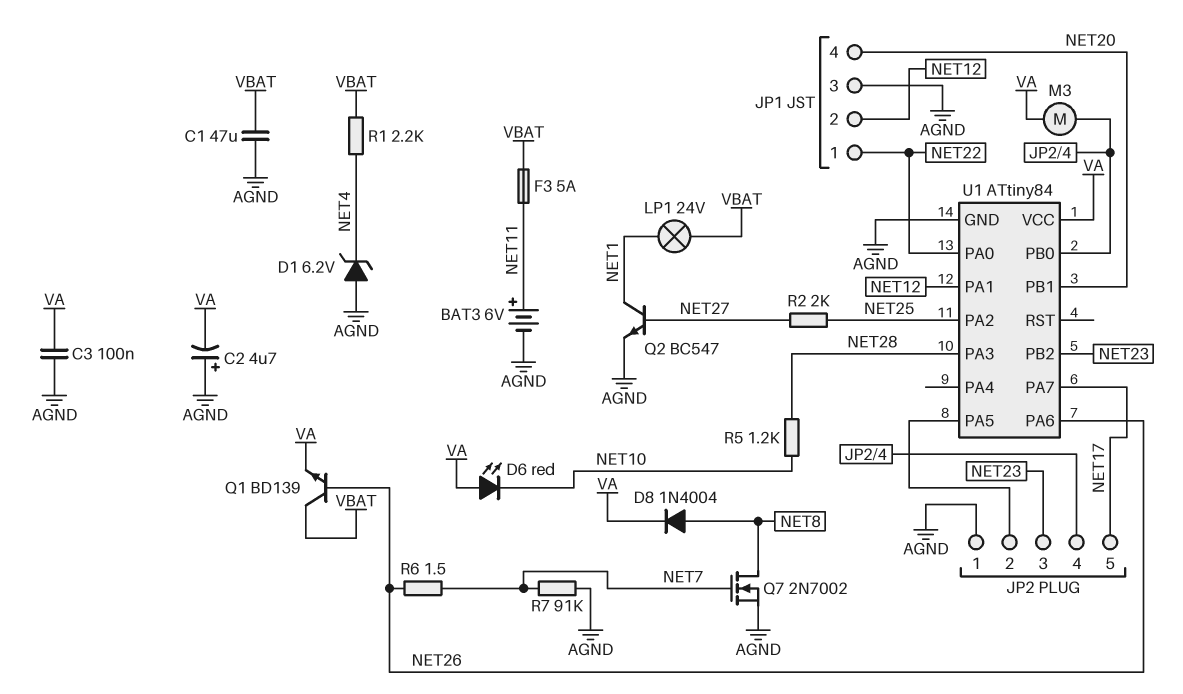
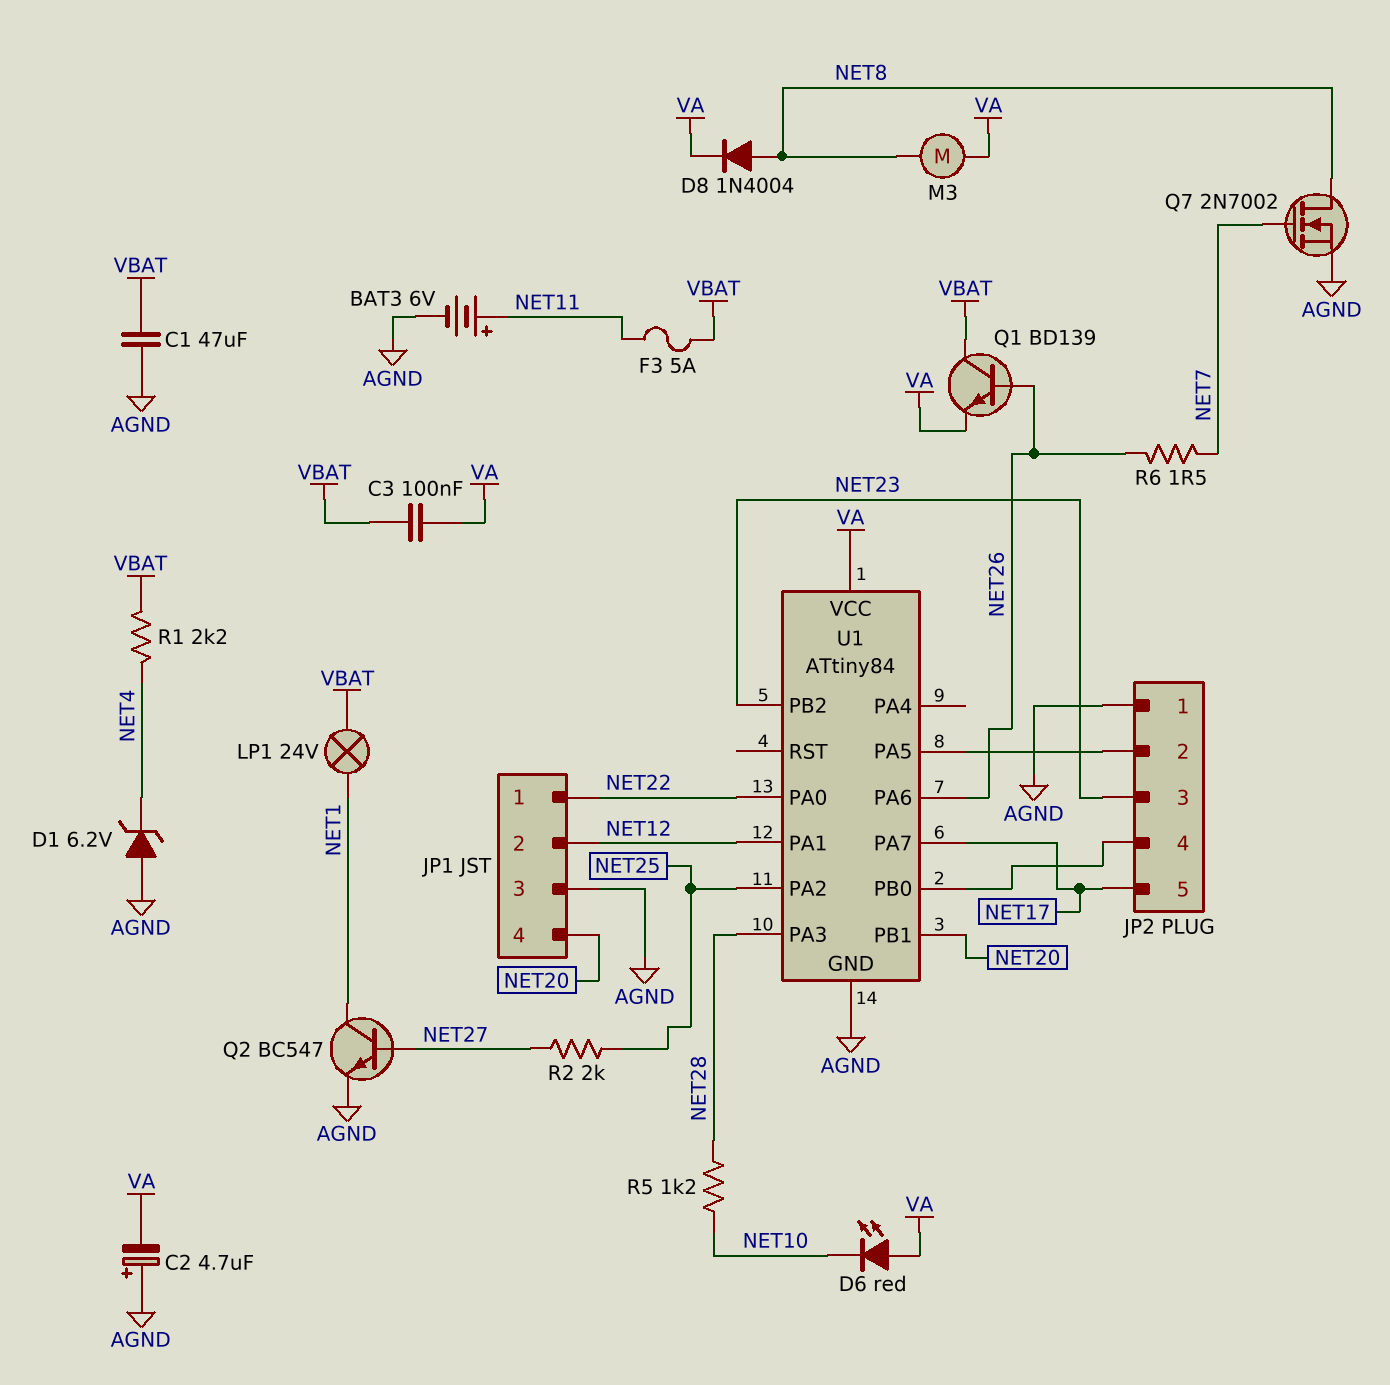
C3: 100nF (AGND, VA) -> 100nF (VA, VBAT)
M3: motor (JP2/4, VA) -> motor (NET8, VA)
R7: 91k (AGND, NET7) -> none

